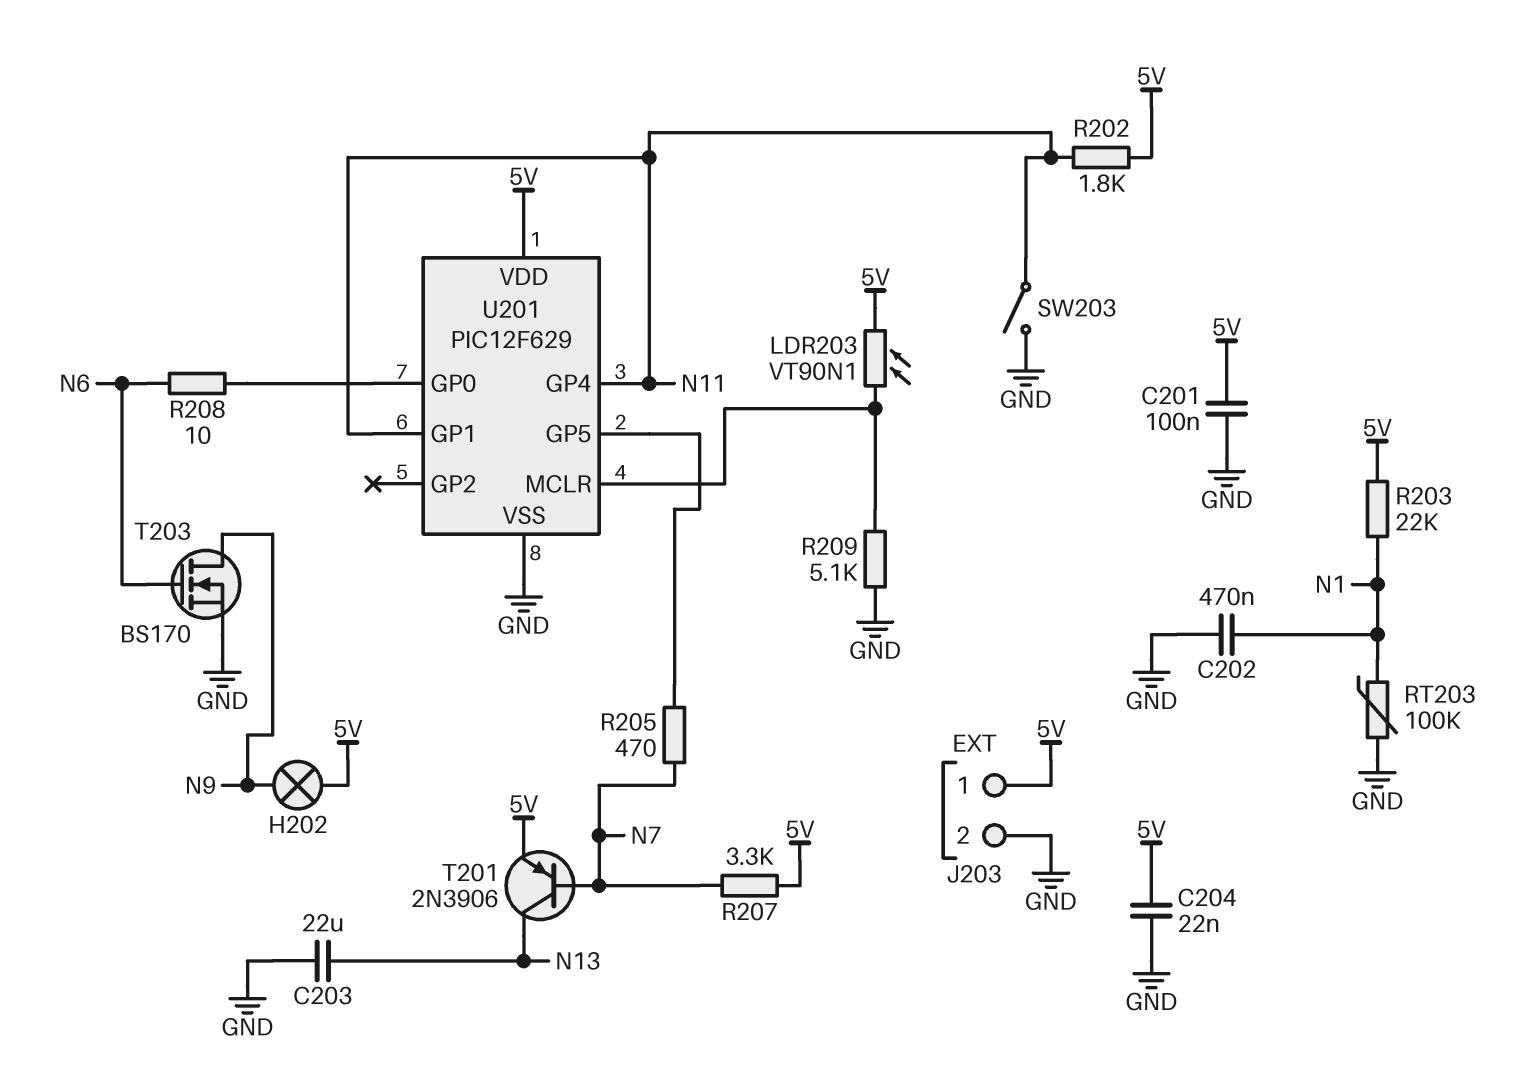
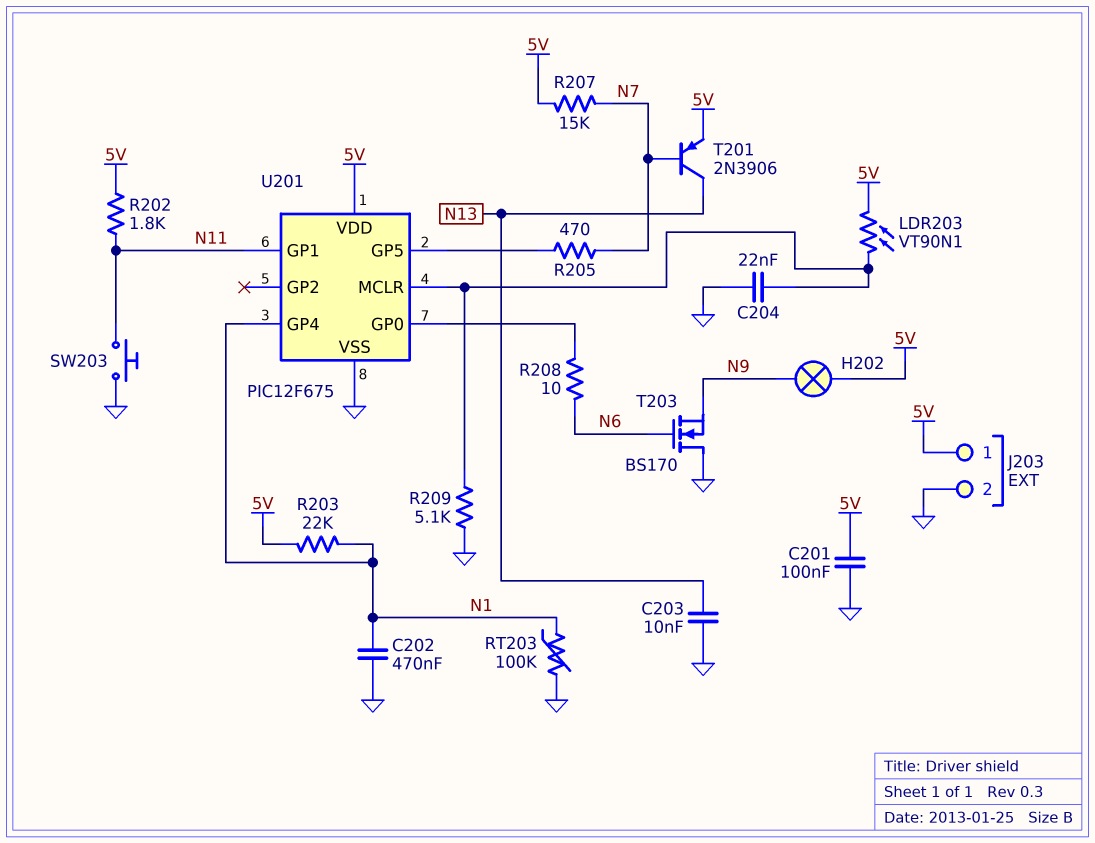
C203: 22uF (GND, N13) -> 10nF (GND, N13)
C204: 22nF (5V, GND) -> 22nF (GND, U201/MCLR)
R207: 3.3k (5V, N7) -> 15k (5V, N7)
SW203: switch (GND, N11) -> button (GND, N11)
T203: NMOS BS170 (G N6, D N9, S GND) -> NMOS BS170 (G N6, D GND, S N9)
U201: PIC12F629 -> PIC12F675
U201 pin GP4: N11 -> N1

